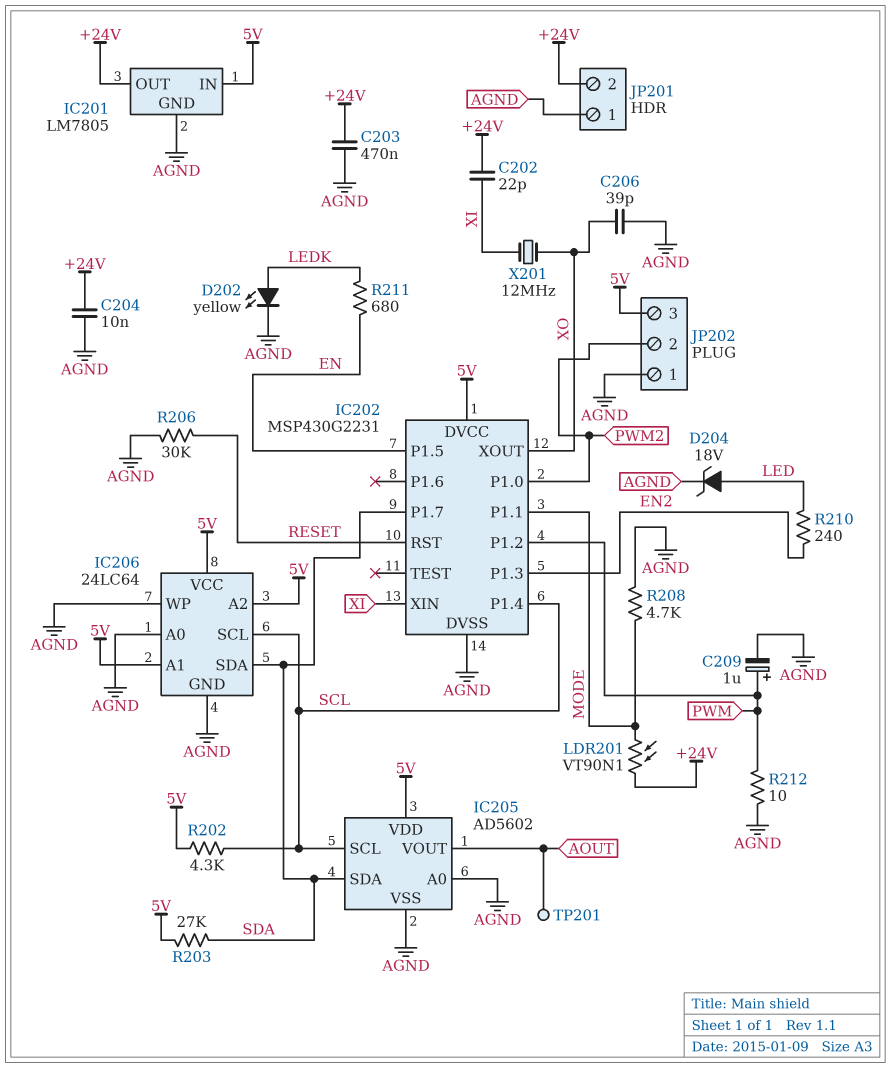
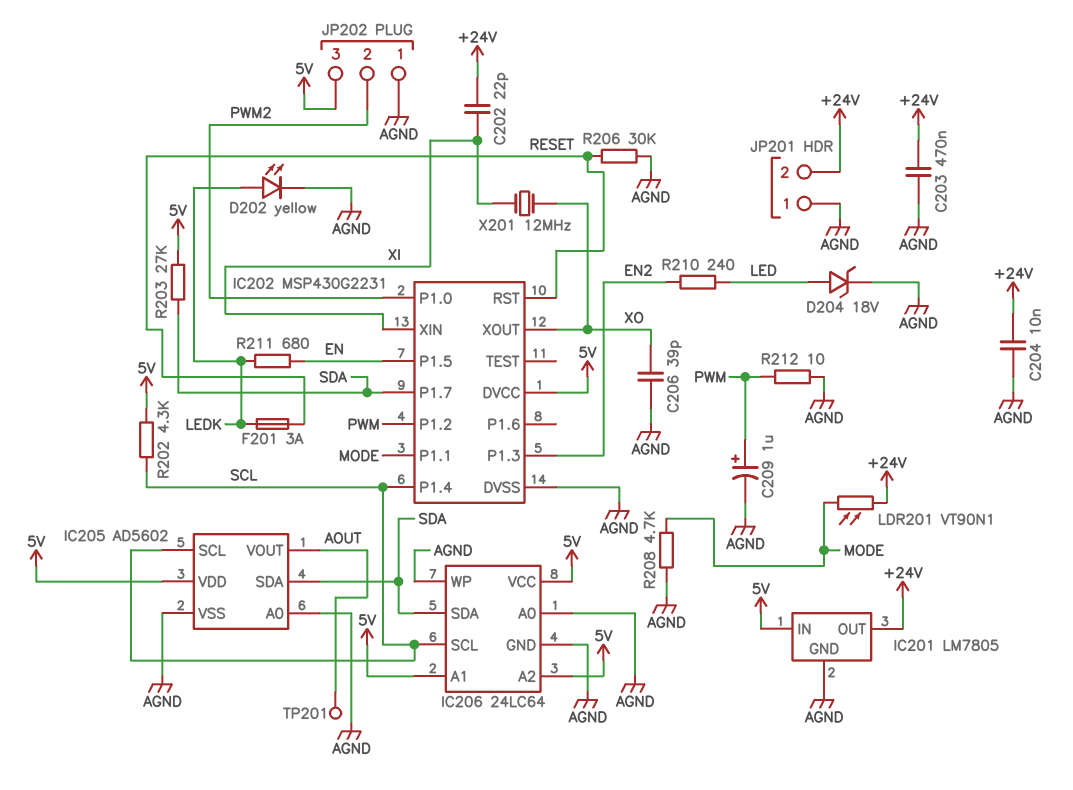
F201: none -> 3A (LEDK, RESET)

